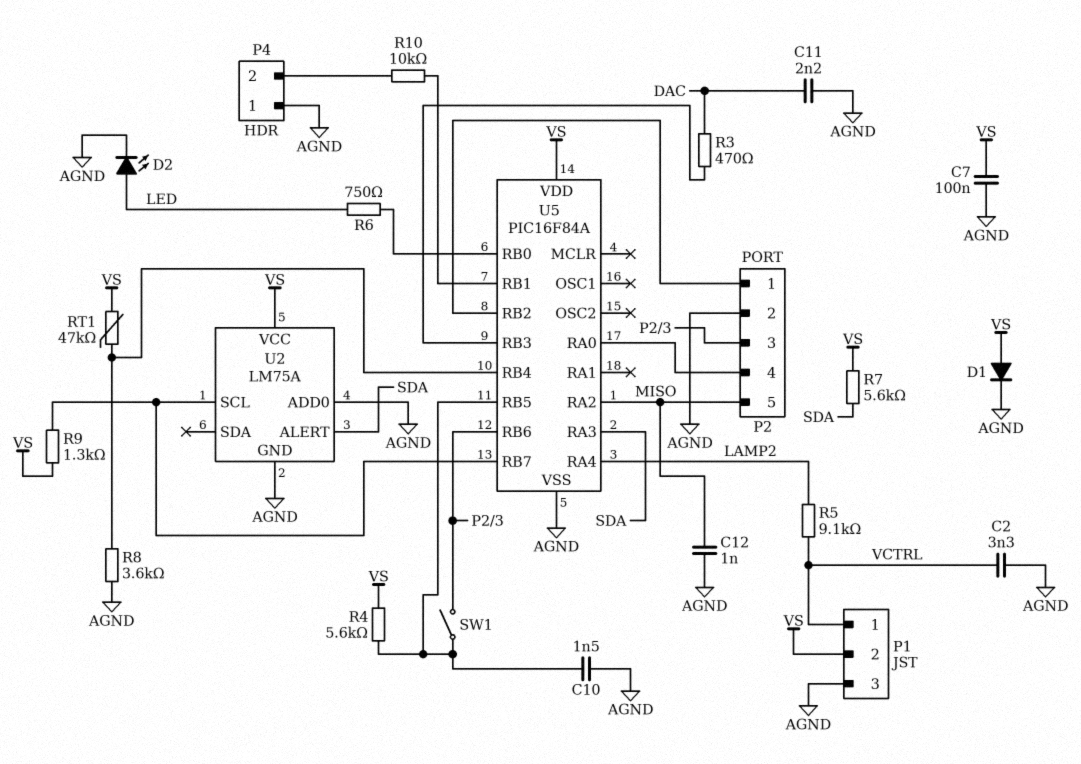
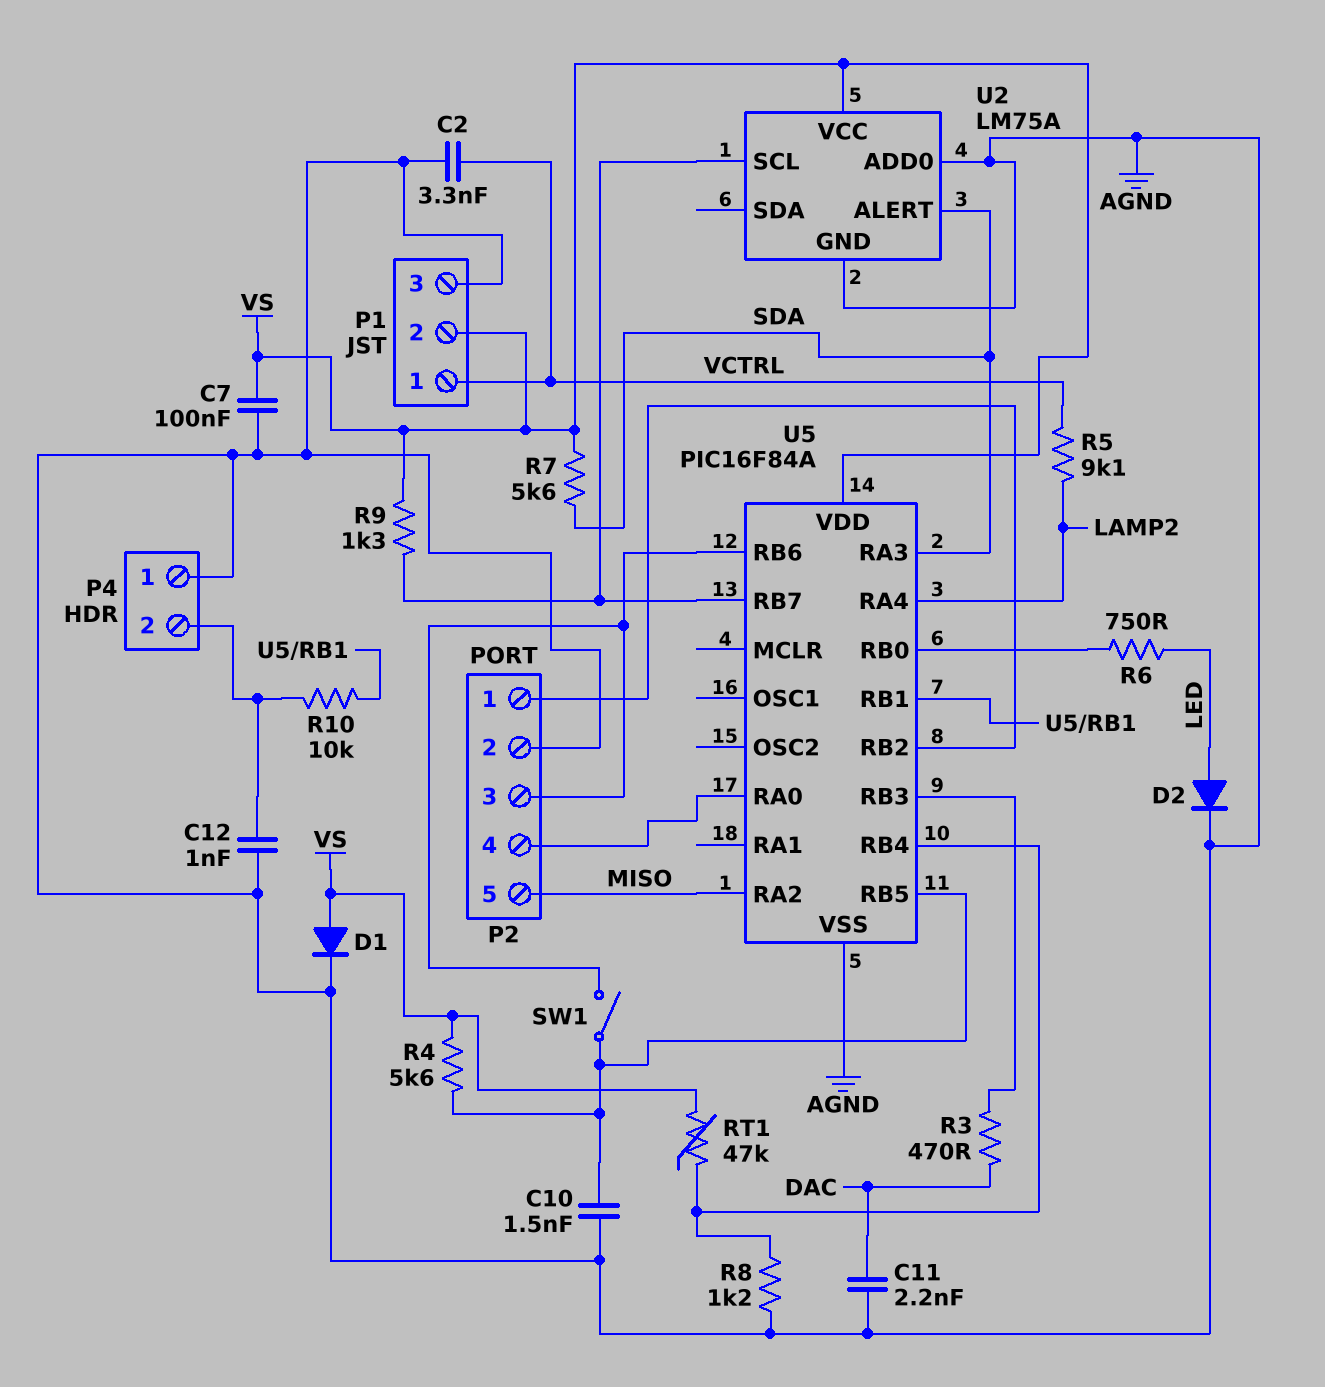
C12: 1nF (AGND, MISO) -> 1nF (AGND, P4/2)
D2: LED (A LED, K AGND) -> diode (A LED, K AGND)
R8: 3.6k (AGND, U5/RB4) -> 1.2k (AGND, U5/RB4)

